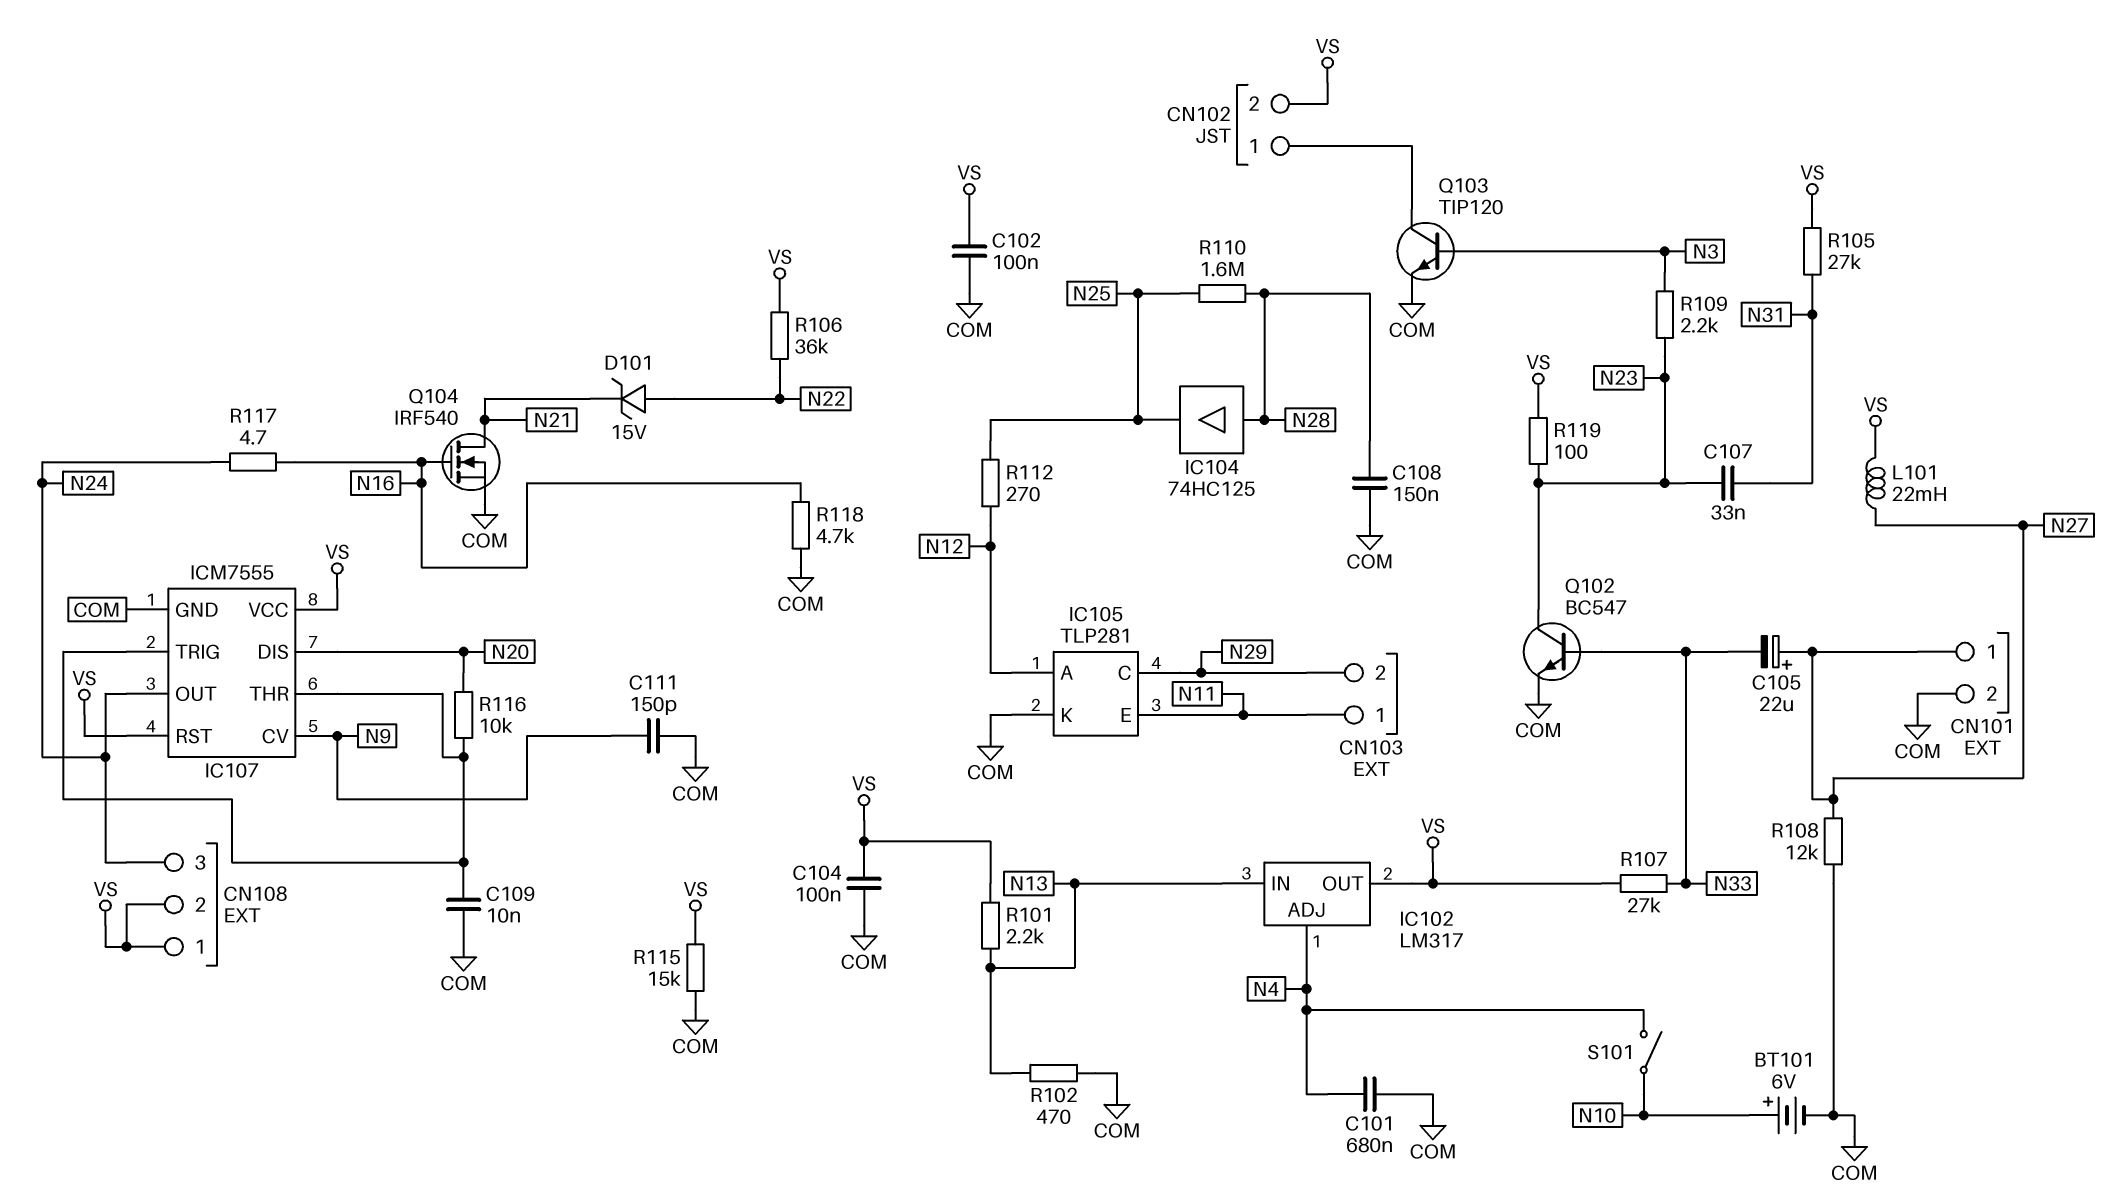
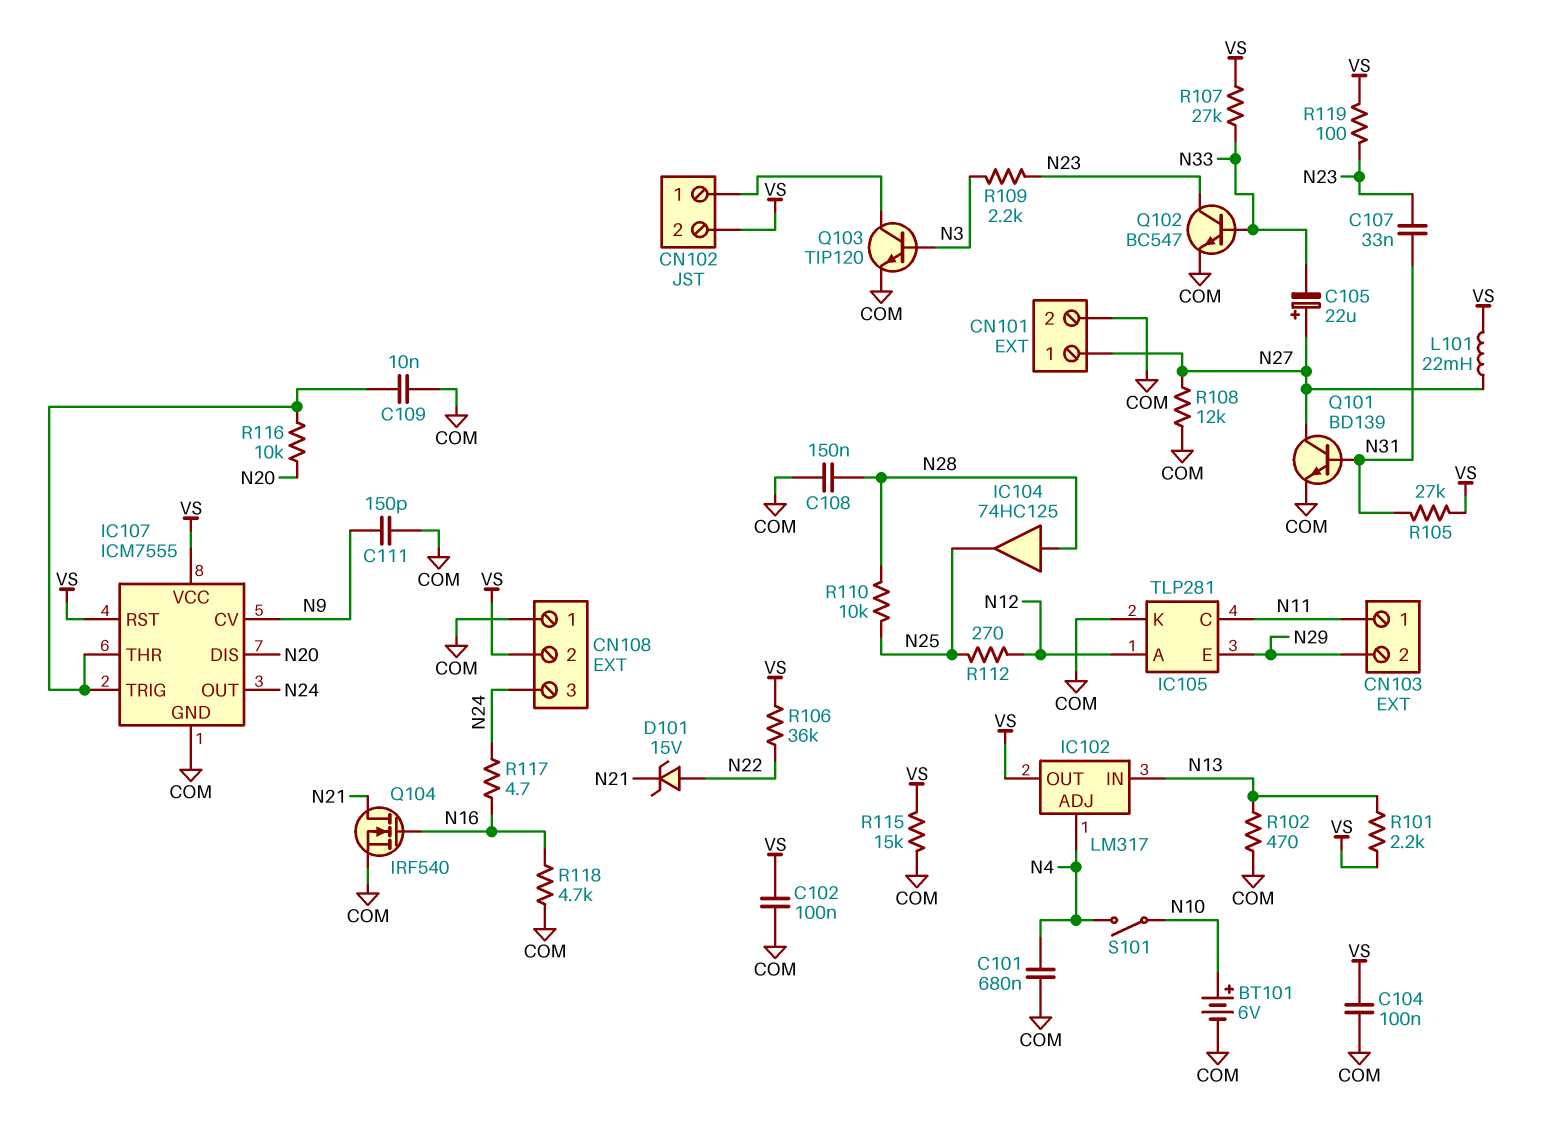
CN108 pin 1: VS -> COM
IC105 pin C: N29 -> N11
IC105 pin E: N11 -> N29
Q101: none -> NPN BD139 (B N31, C N27, E COM)
R110: 1.6M (N25, N28) -> 10k (N25, N28)

